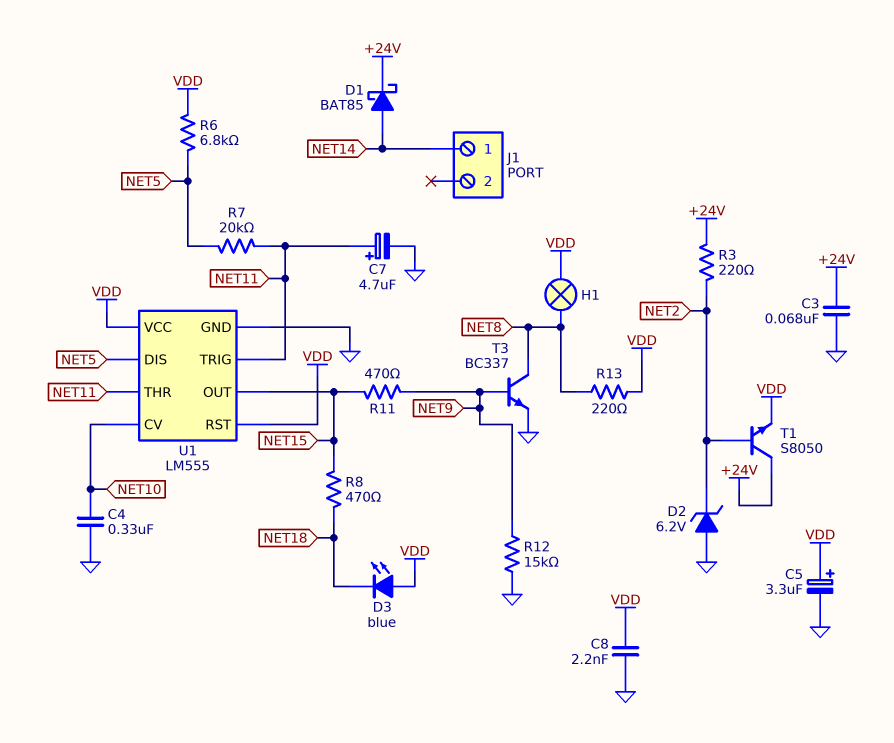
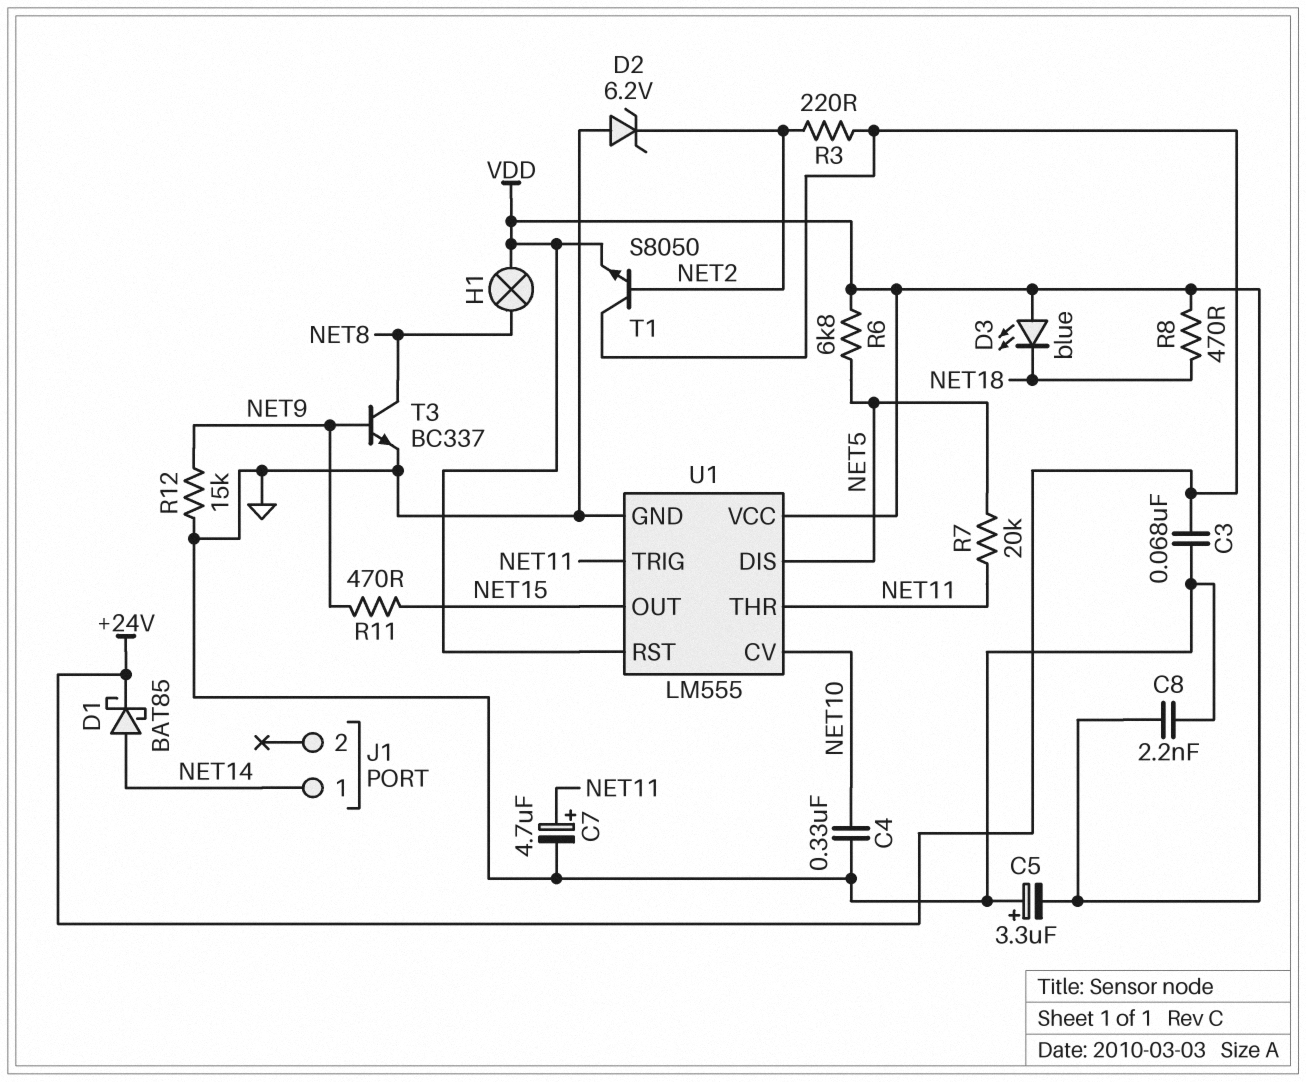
C5: 3.3uF (plus VDD, minus GND) -> 3.3uF (plus GND, minus VDD)
R8: 470 (NET15, NET18) -> 470 (NET18, VDD)
R13: 220 (NET8, VDD) -> none

